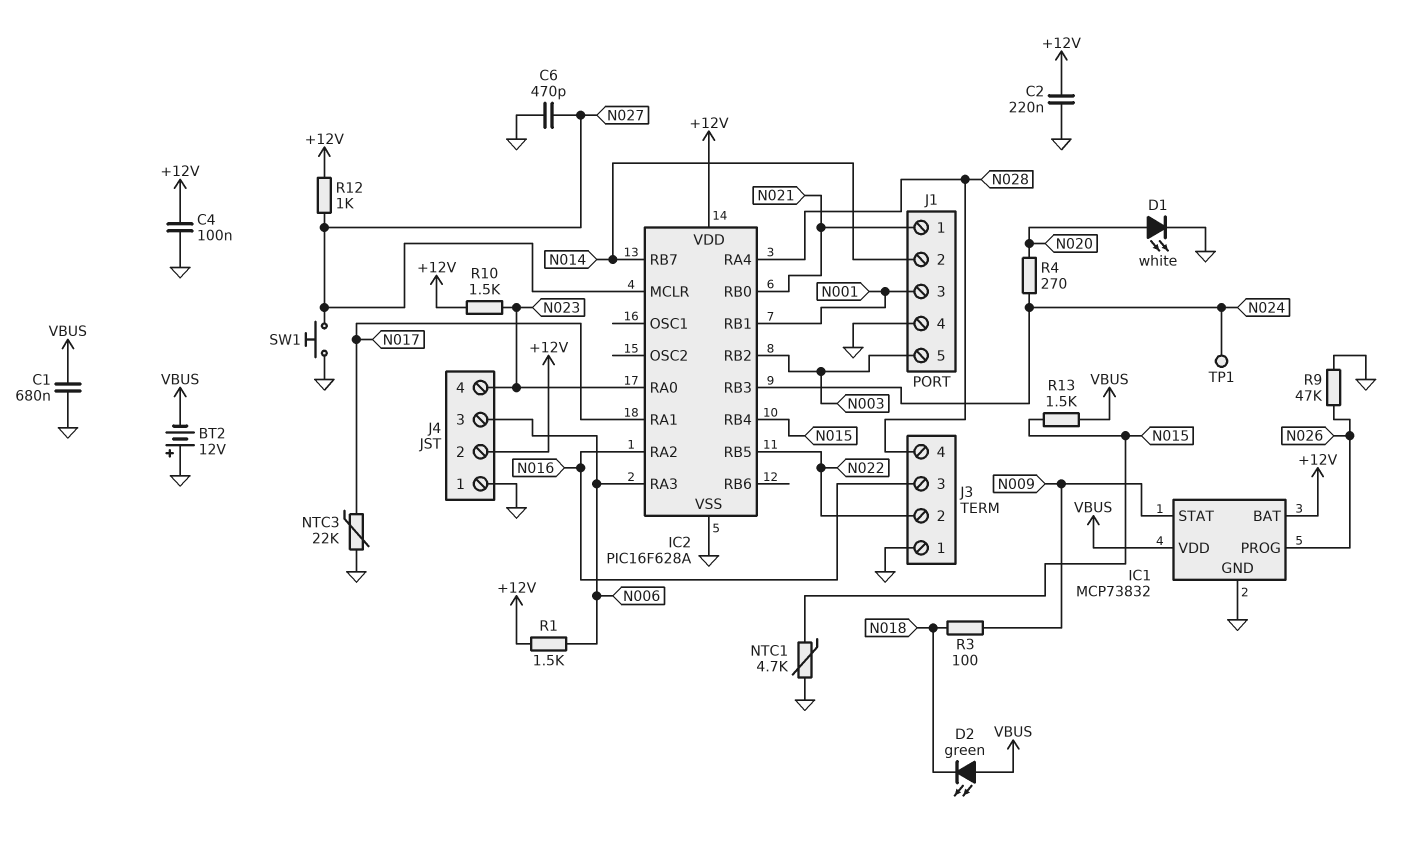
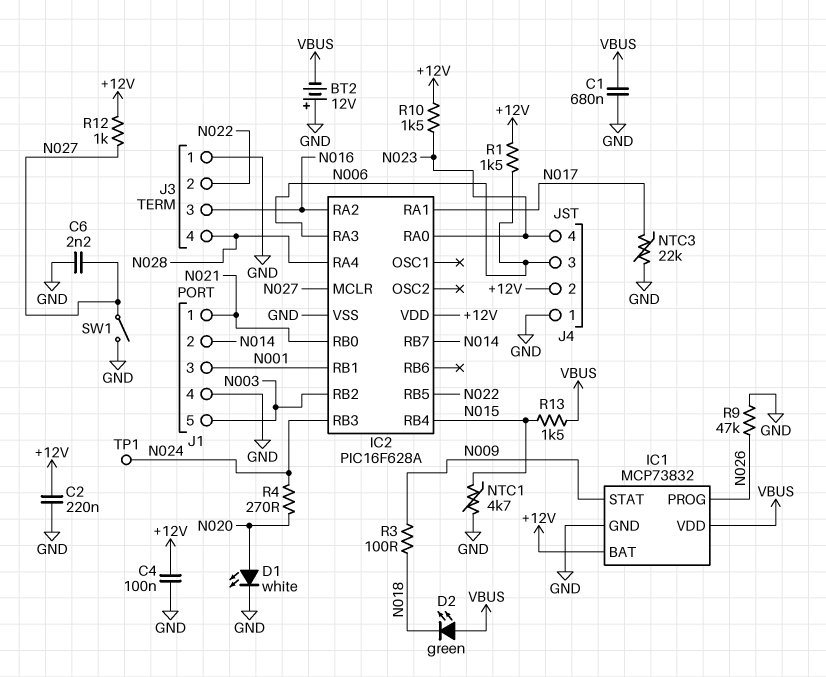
C6: 470pF (GND, N027) -> 2.2nF (GND, N027)
SW1: button (GND, N027) -> switch (GND, N027)

